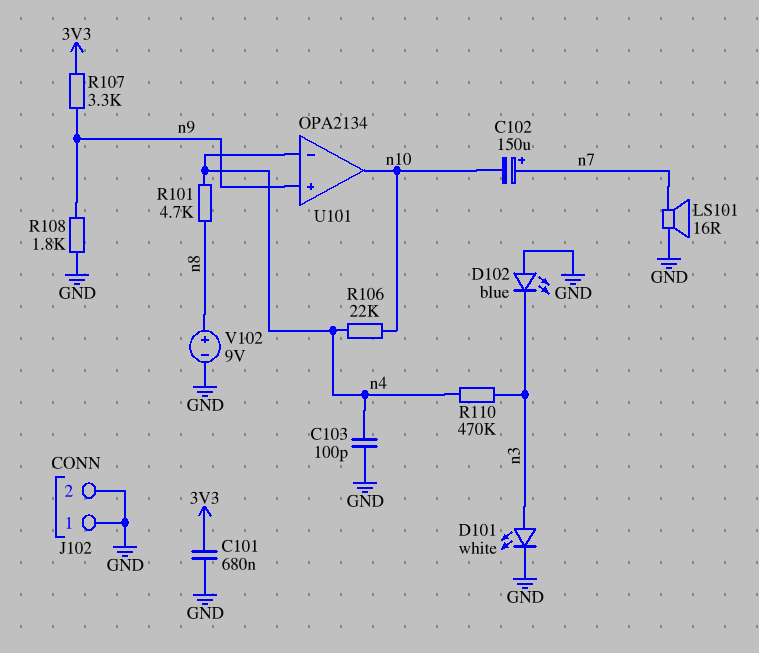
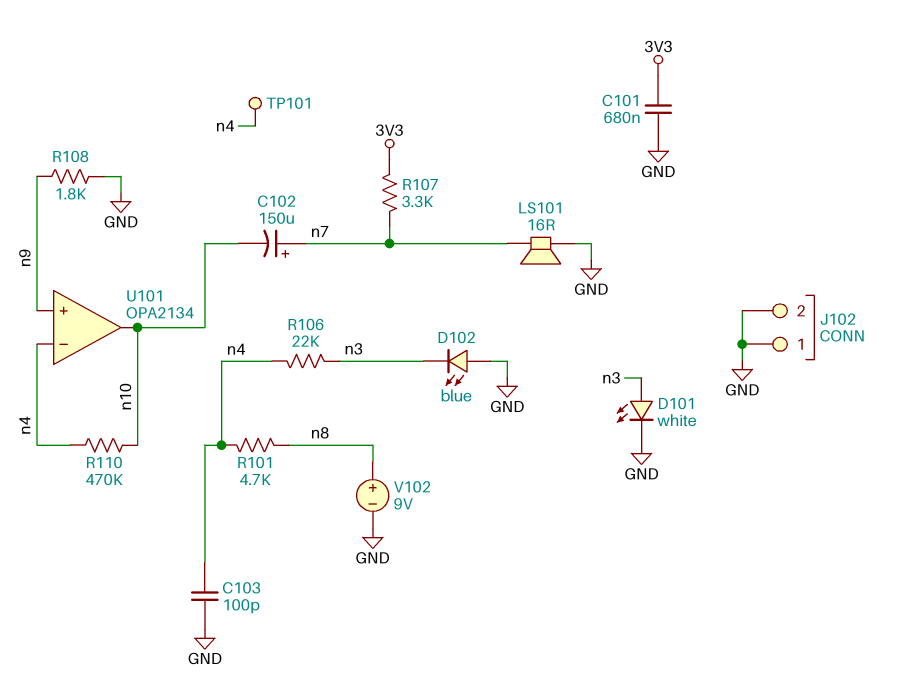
R106: 22k (n4, n10) -> 22k (n3, n4)
R107: 3.3k (3V3, n9) -> 3.3k (3V3, n7)
R110: 470k (n3, n4) -> 470k (n4, n10)
TP101: none -> test point (n4)

